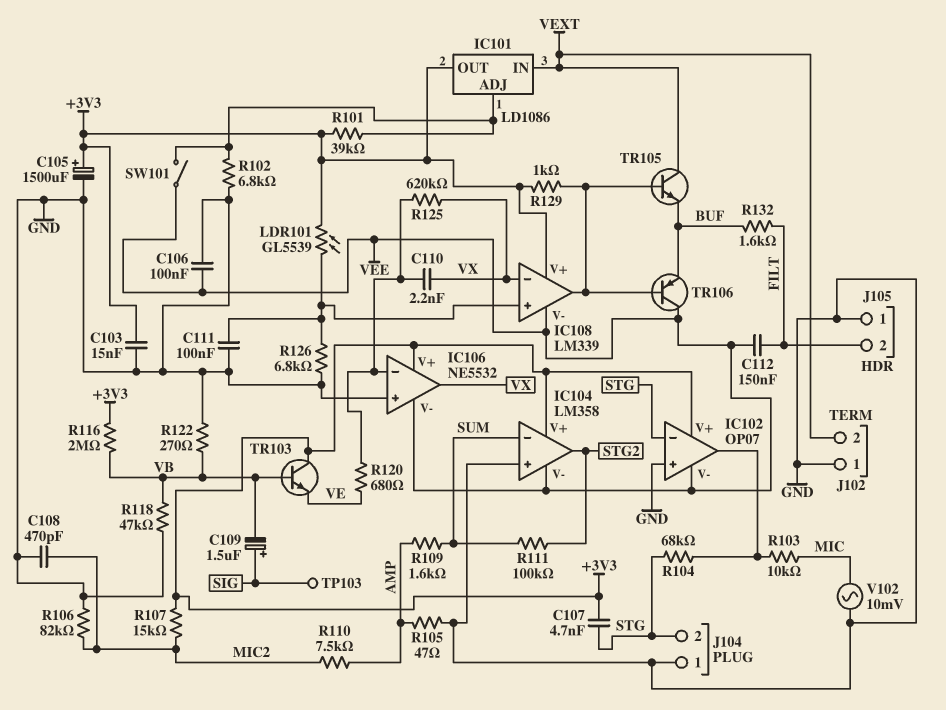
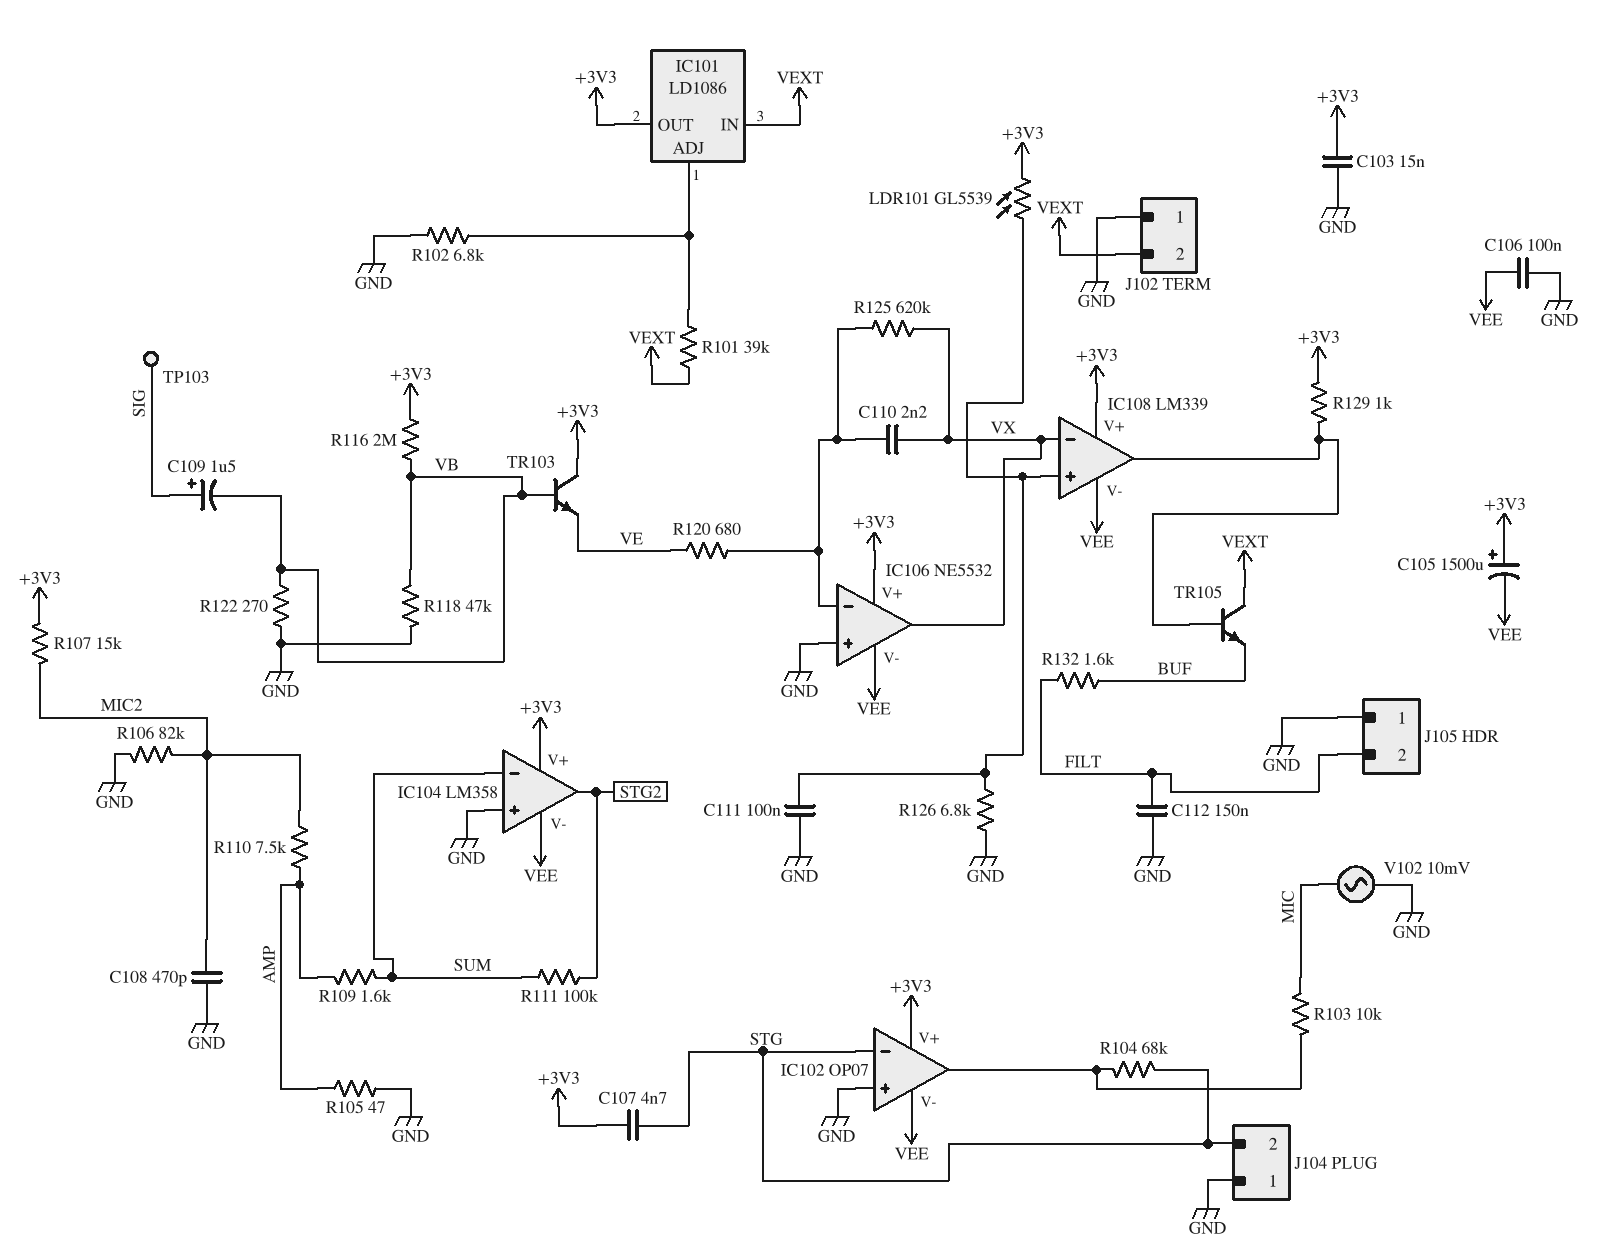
C105: 1500uF (plus +3V3, minus GND) -> 1500uF (plus +3V3, minus VEE)
C112: 150nF (FILT, VEE) -> 150nF (FILT, GND)
R101: 39k (+3V3, IC101/ADJ) -> 39k (IC101/ADJ, VEXT)
SW101: switch (IC101/ADJ, VEE) -> none
TR106: PNP (B IC108/out, C VEE, E BUF) -> none

